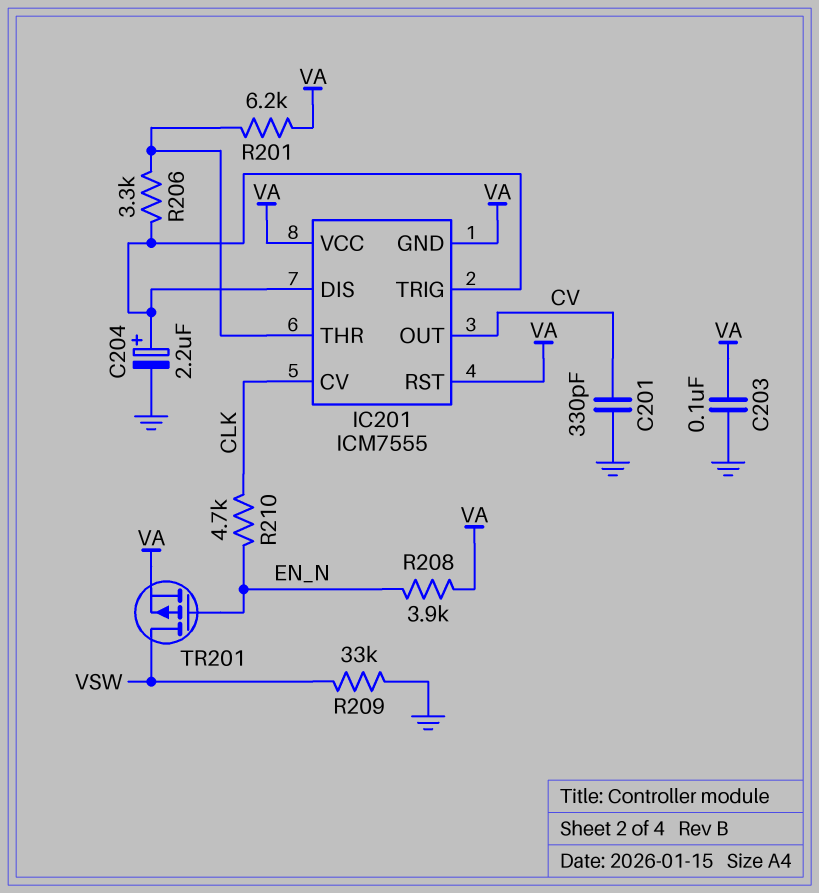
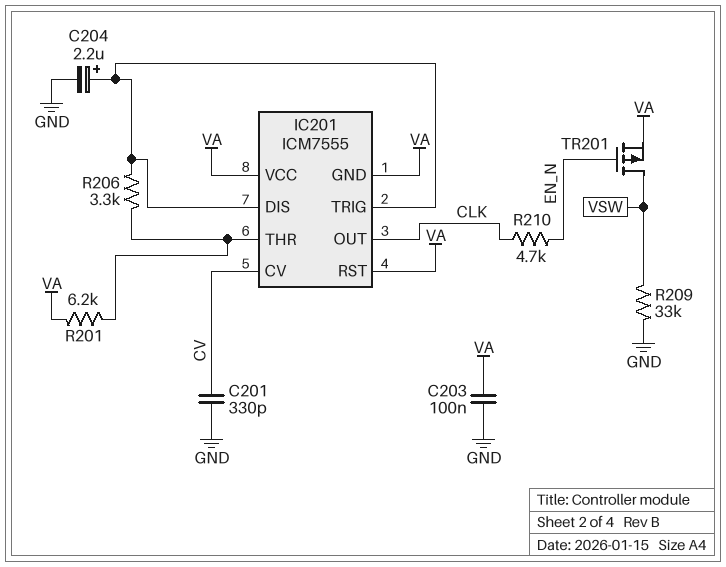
IC201 pin CV: CLK -> CV
IC201 pin OUT: CV -> CLK
R208: 3.9k (EN_N, VA) -> none

